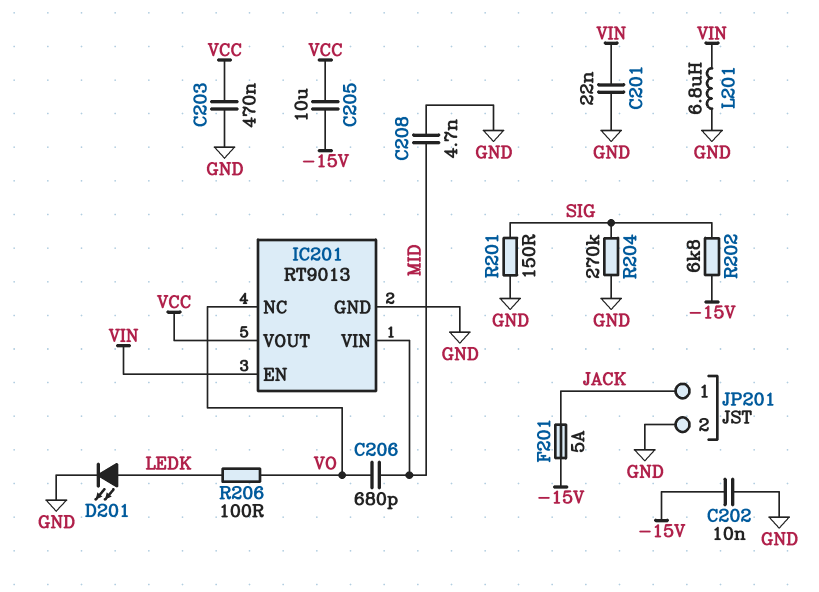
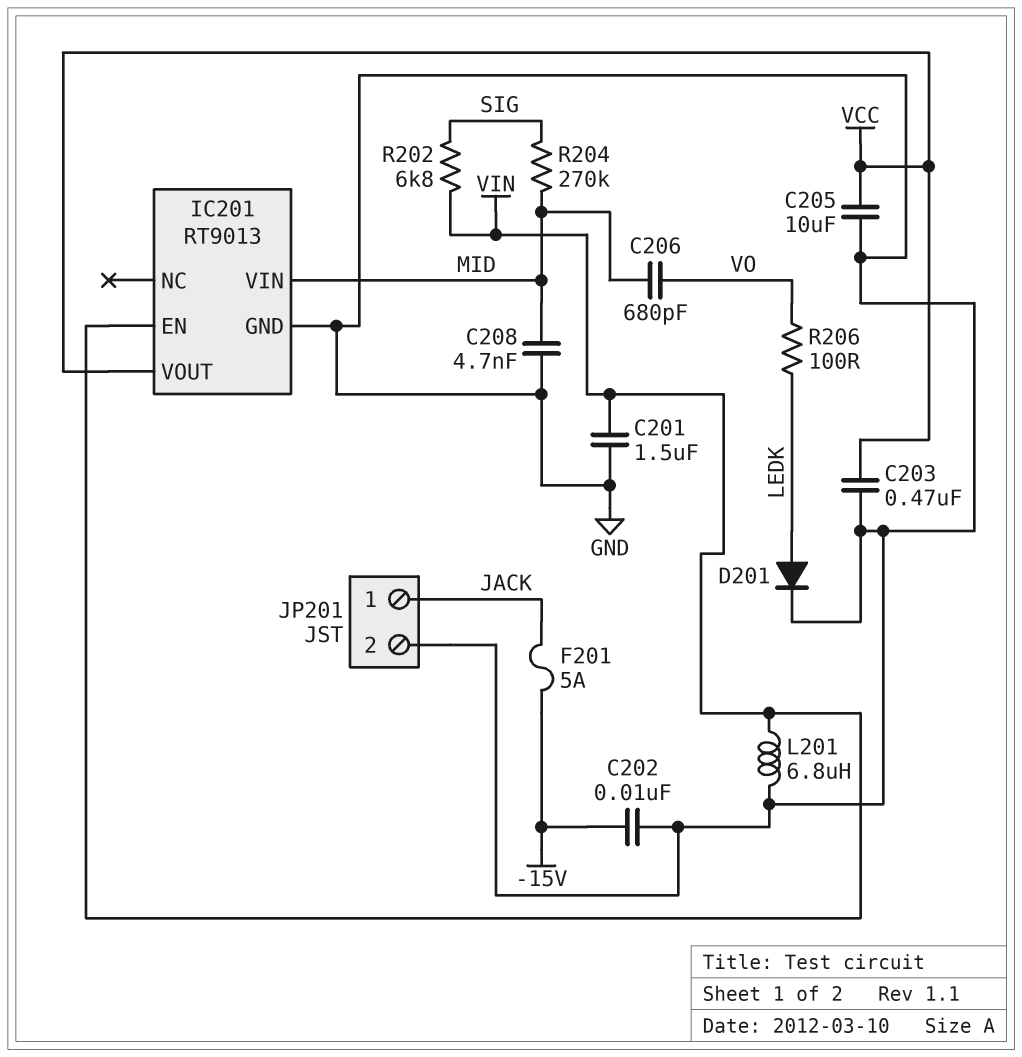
C201: 22nF (GND, VIN) -> 1.5uF (GND, VIN)
C205: 10uF (-15V, VCC) -> 10uF (GND, VCC)
D201: LED (A LEDK, K GND) -> diode (A LEDK, K GND)
IC201 pin NC: VO -> none
R201: 150 (GND, SIG) -> none
R202: 6.8k (-15V, SIG) -> 6.8k (SIG, VIN)
R204: 270k (GND, SIG) -> 270k (MID, SIG)

